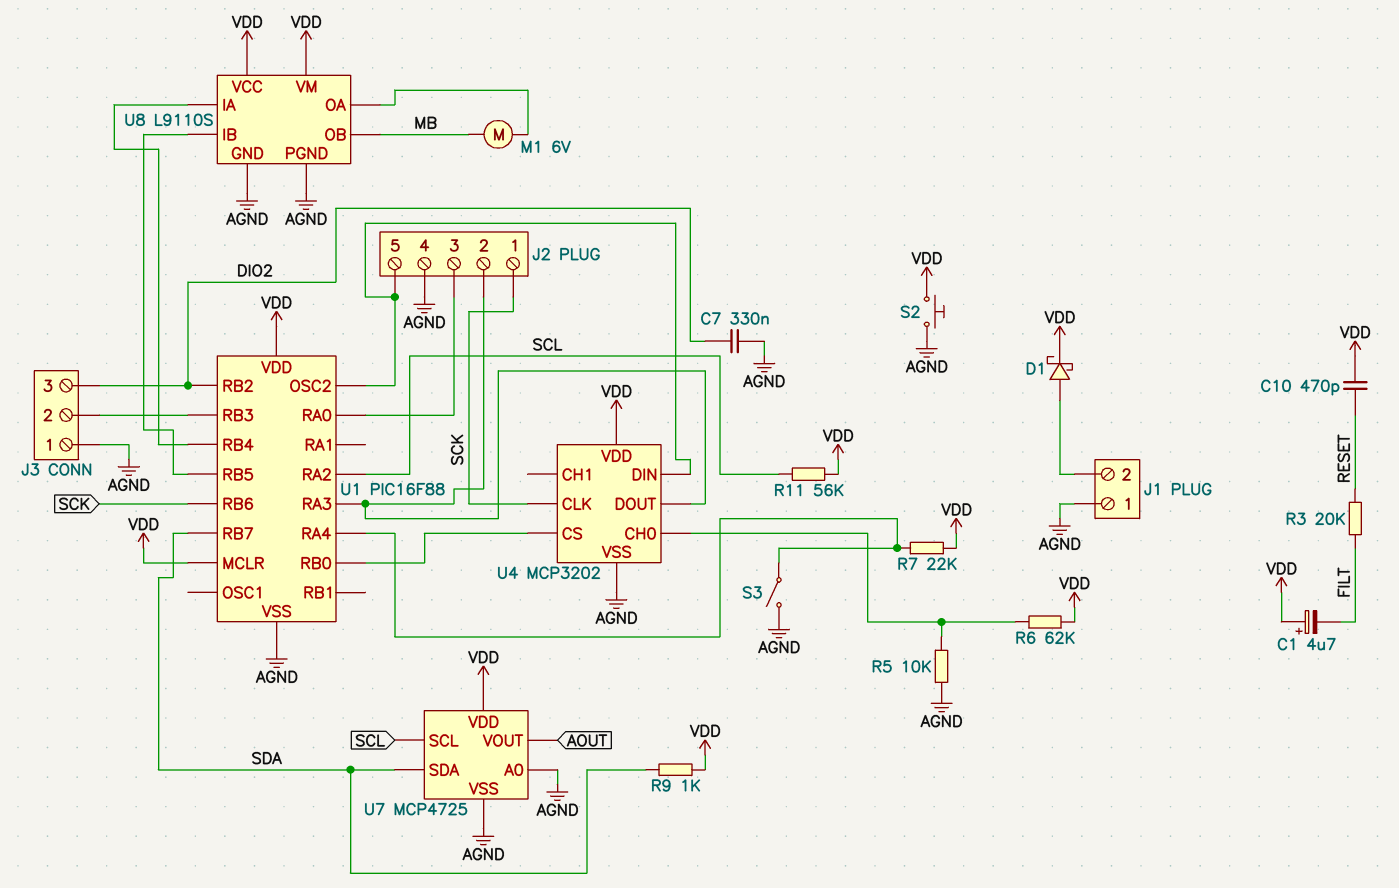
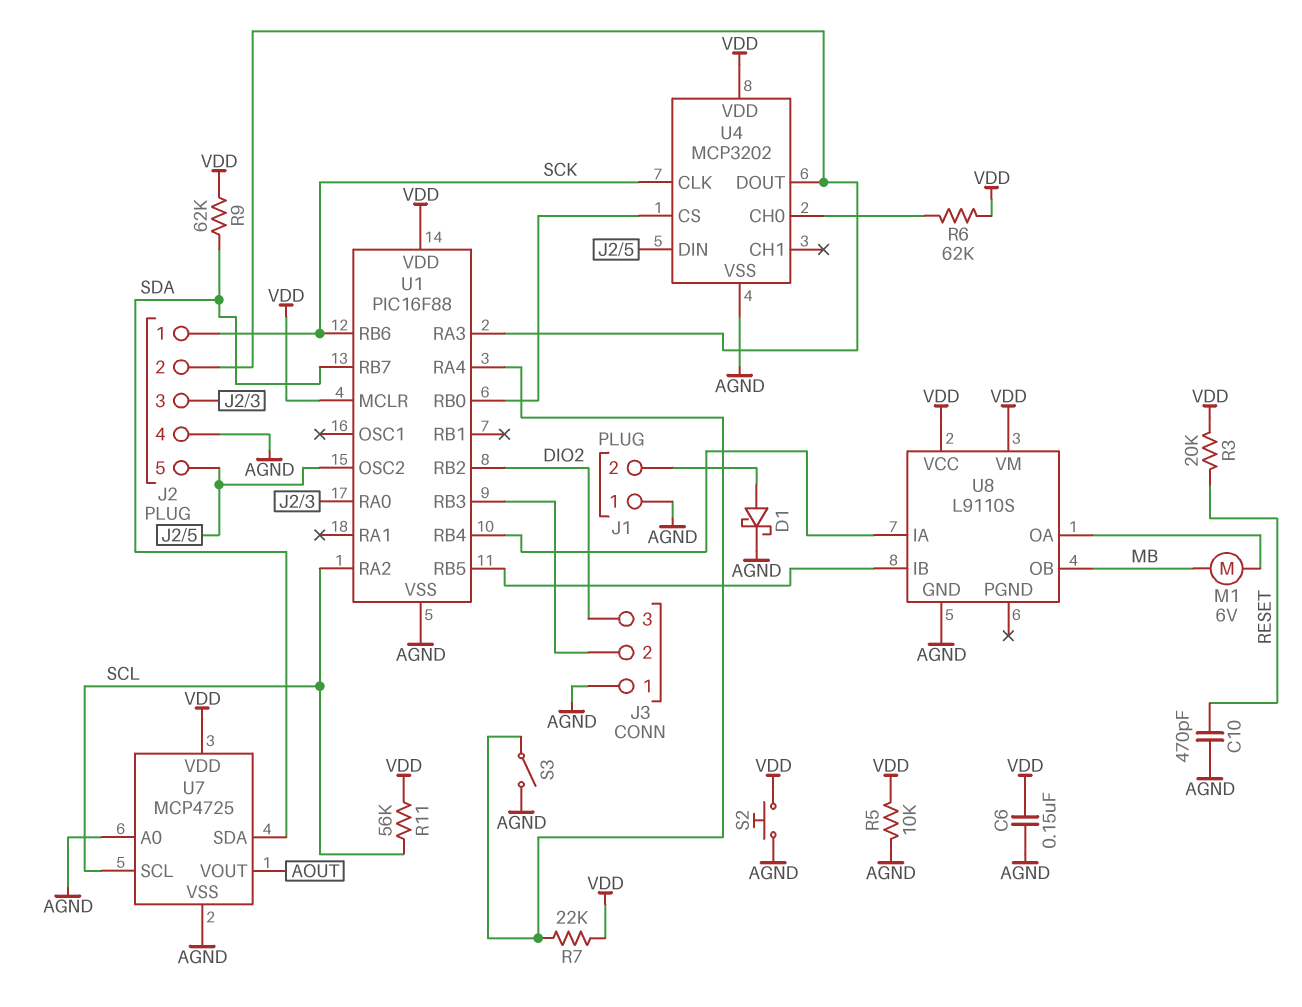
C1: 4.7uF (plus VDD, minus FILT) -> none
C6: none -> 150nF (AGND, VDD)
C7: 330nF (AGND, DIO2) -> none
C10: 470pF (RESET, VDD) -> 470pF (AGND, RESET)
D1: schottky (A J1/2, K VDD) -> schottky (A J1/2, K AGND)
R3: 20k (FILT, RESET) -> 20k (RESET, VDD)
R5: 10k (AGND, U4/CH0) -> 10k (AGND, VDD)
R9: 1k (SDA, VDD) -> 62k (SDA, VDD)
U8 pin PGND: AGND -> none

